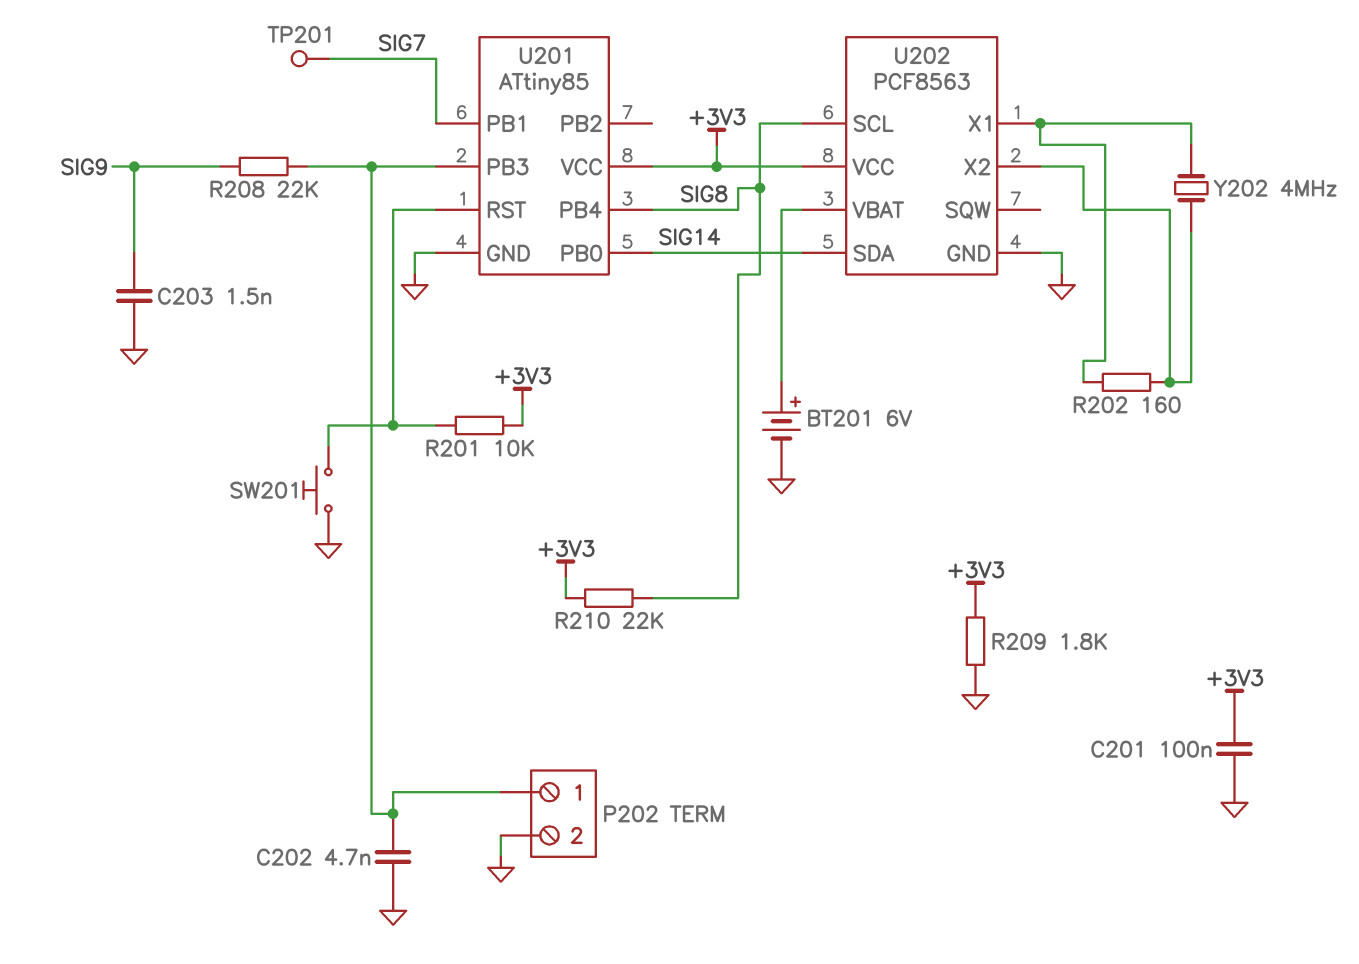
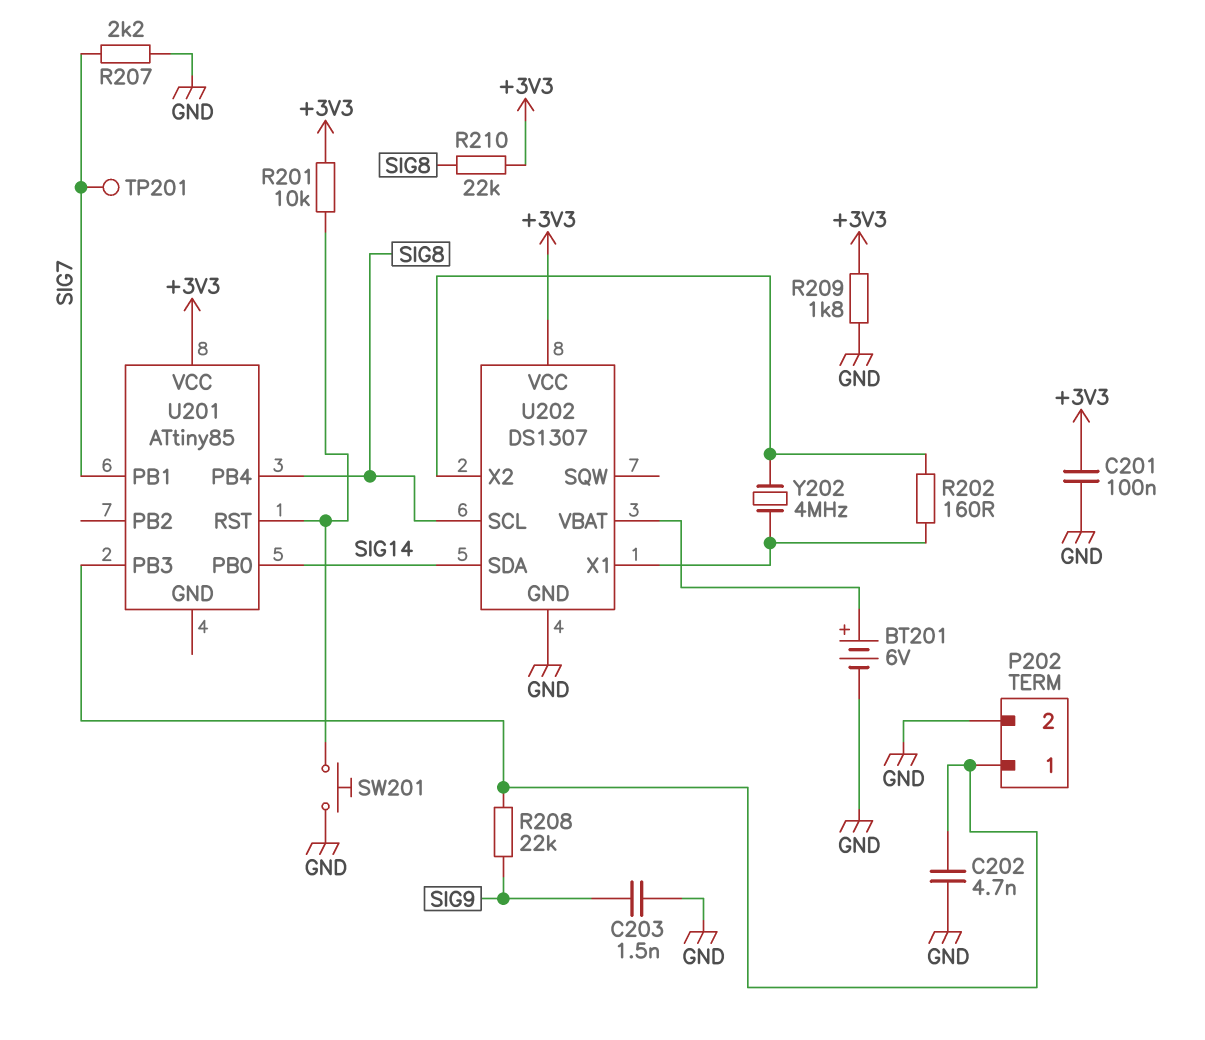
R207: none -> 2.2k (GND, SIG7)
U201 pin GND: GND -> none
U202: PCF8563 -> DS1307

